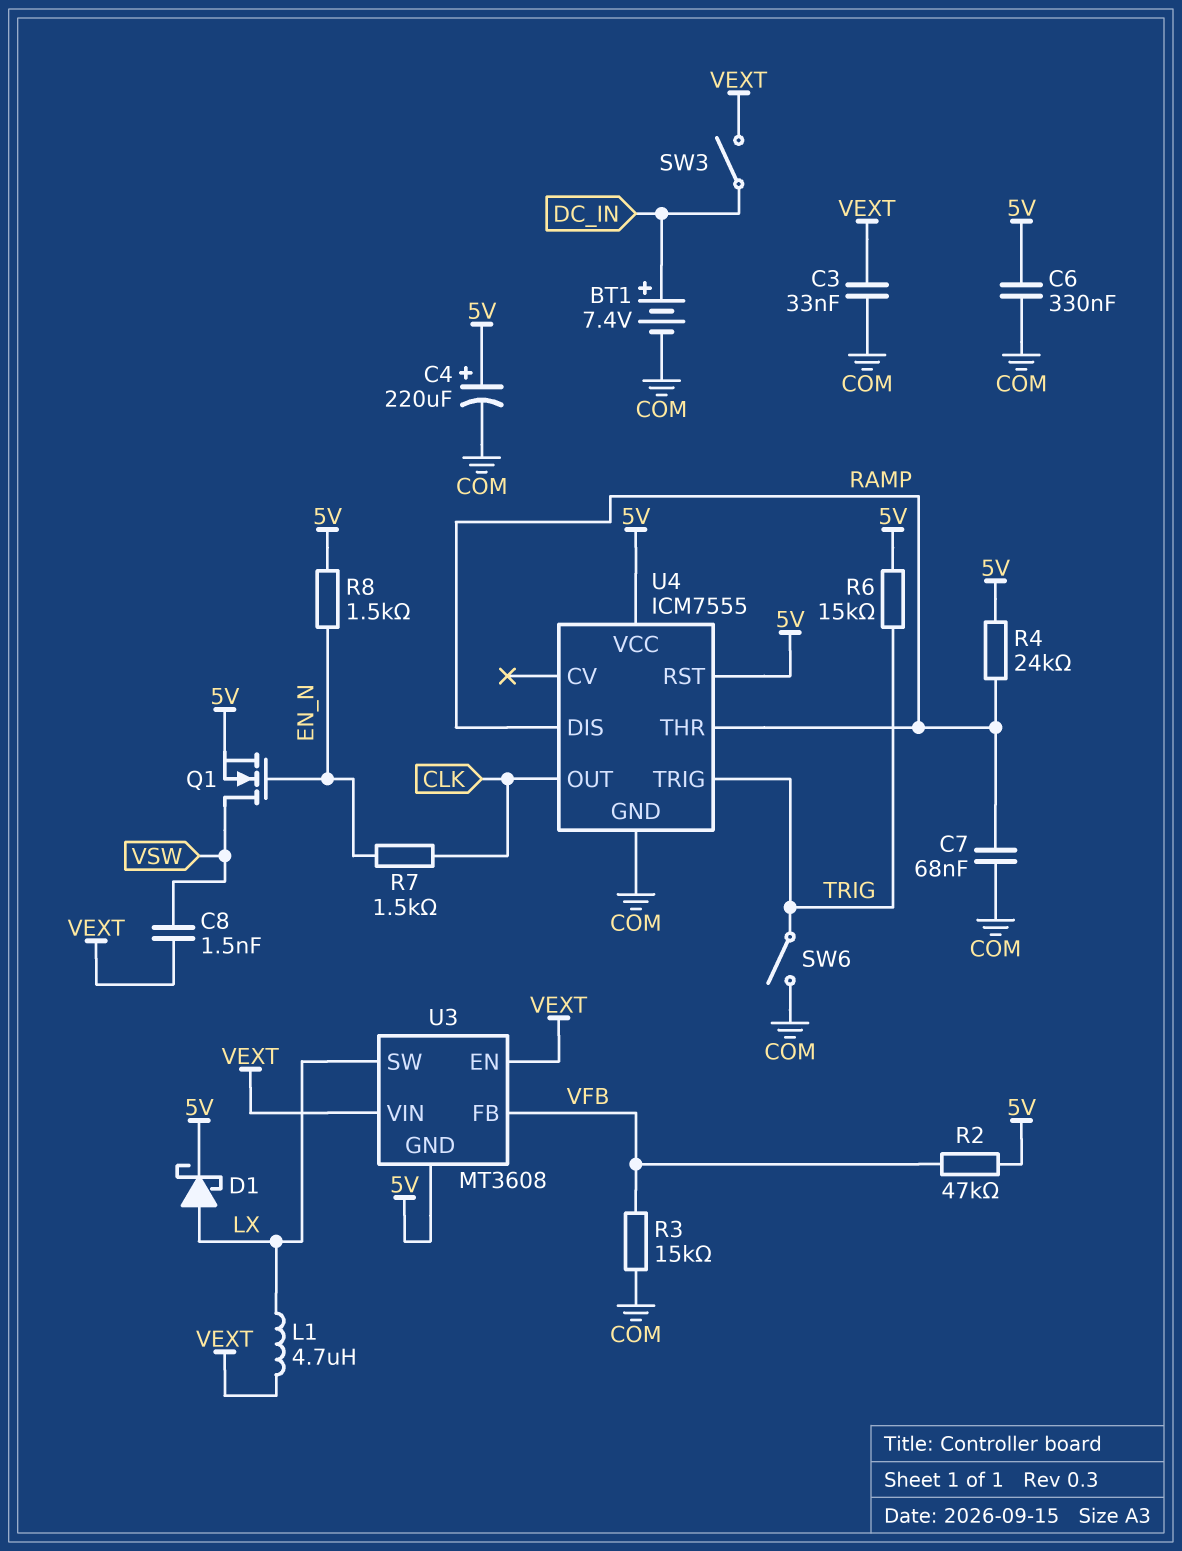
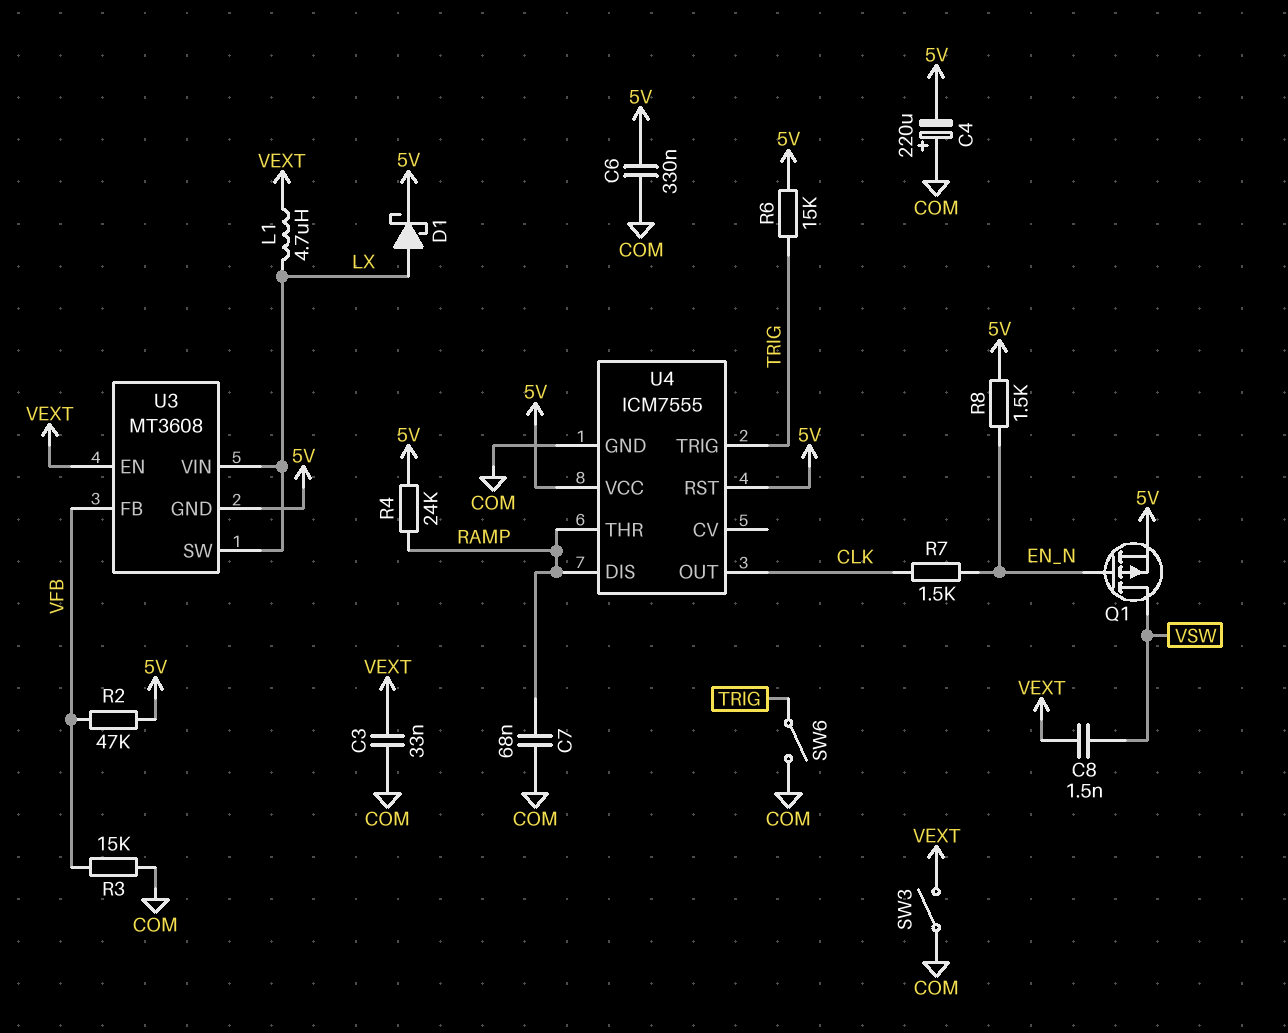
BT1: 7.4V (plus DC_IN, minus COM) -> none
C4: 220uF (plus 5V, minus COM) -> 220uF (plus COM, minus 5V)
Q1: NMOS (G EN_N, D VSW, S 5V) -> PMOS (G EN_N, D VSW, S 5V)
SW3: switch (DC_IN, VEXT) -> switch (COM, VEXT)
U3 pin VIN: VEXT -> LX

